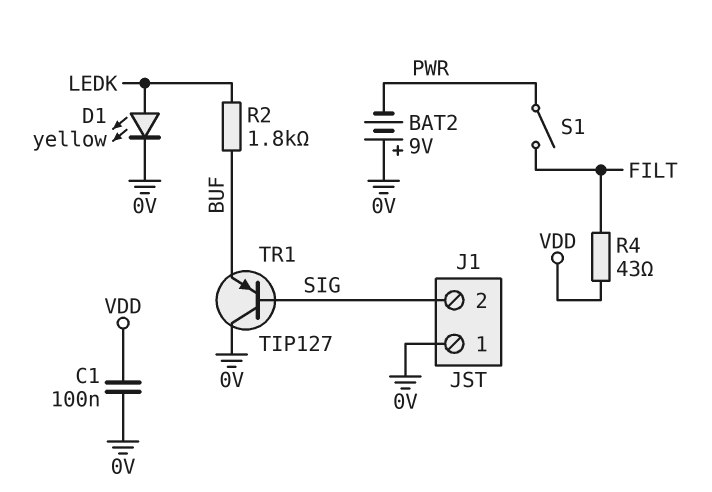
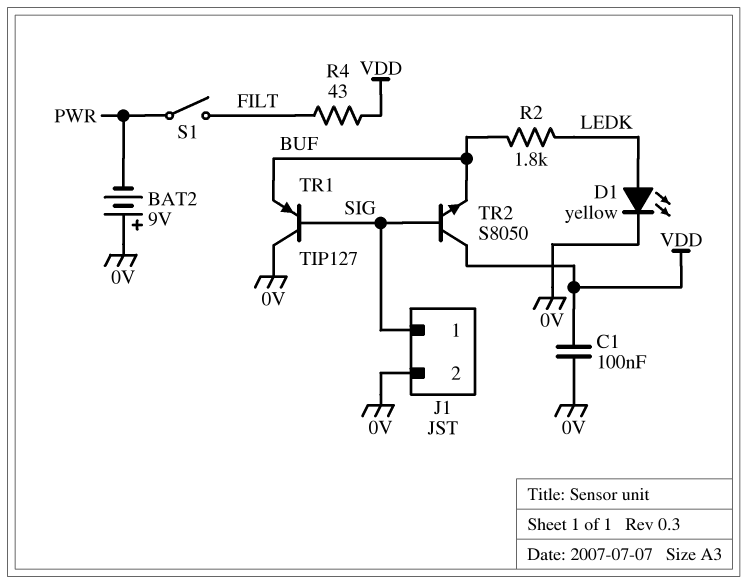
J1 pin 1: 0V -> SIG
J1 pin 2: SIG -> 0V
TR2: none -> NPN S8050 (B SIG, C VDD, E BUF)

